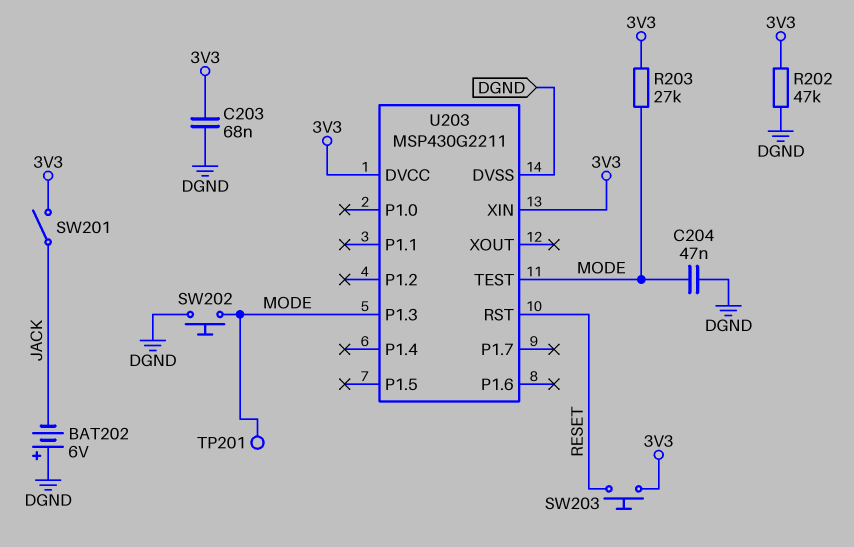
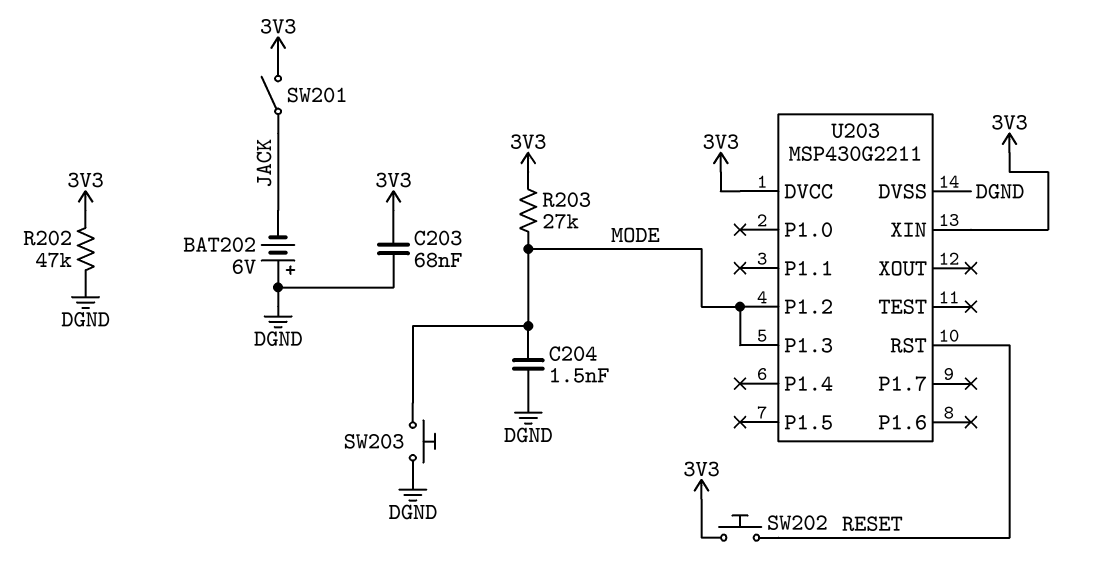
C204: 47nF (DGND, MODE) -> 1.5nF (DGND, MODE)
SW202: button (DGND, MODE) -> button (3V3, RESET)
SW203: button (3V3, RESET) -> button (DGND, MODE)
TP201: test point (MODE) -> none
U203 pin P1.2: none -> MODE
U203 pin TEST: MODE -> none

